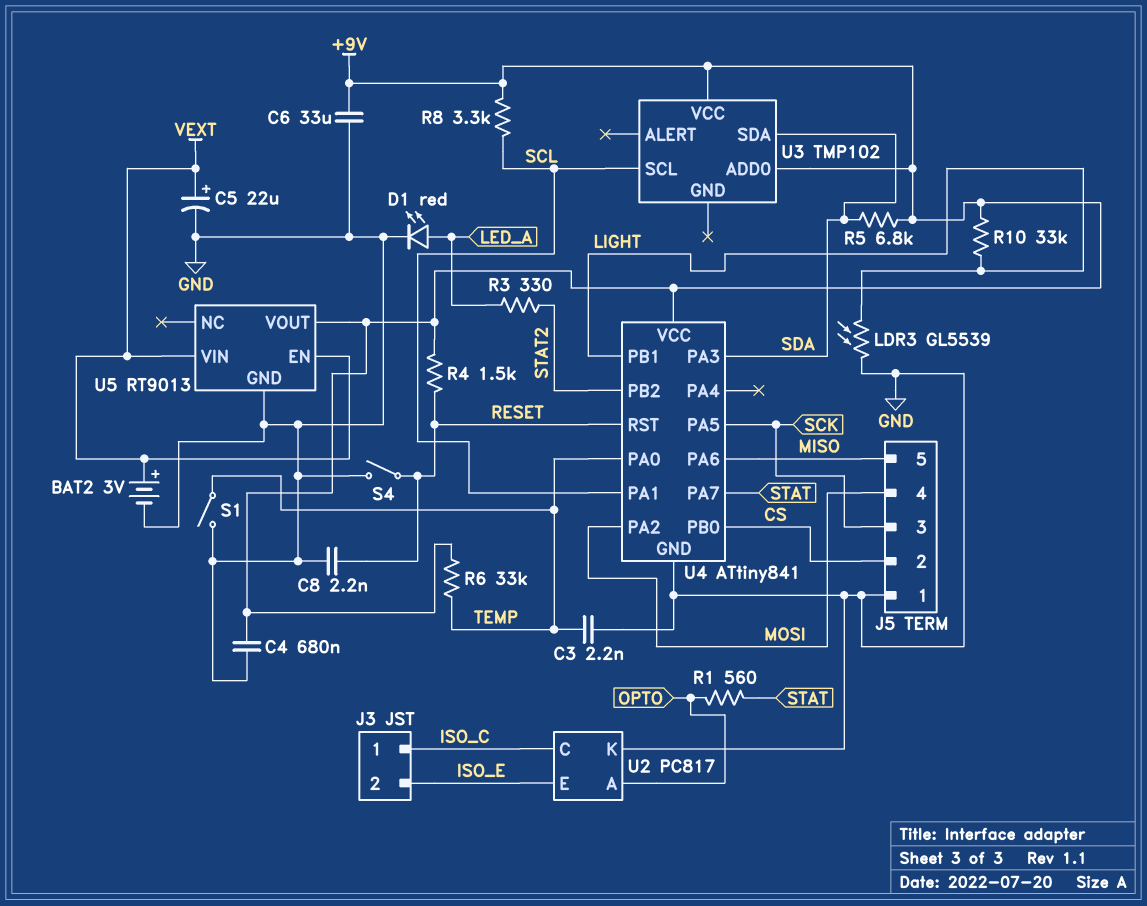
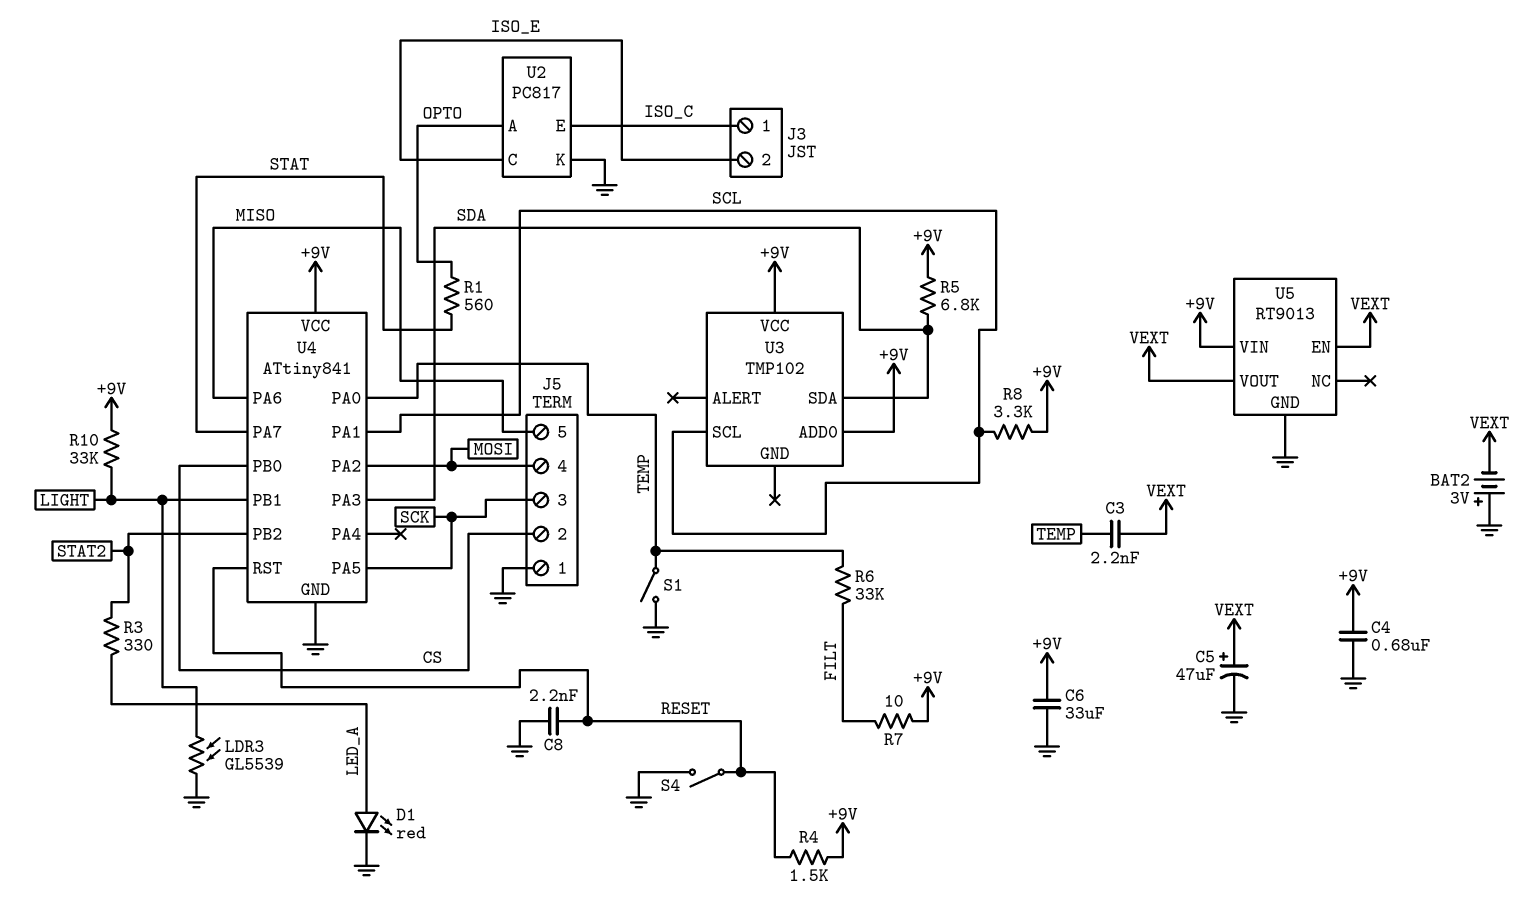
BAT2: 3V (plus VEXT, minus GND) -> 3V (plus GND, minus VEXT)
C3: 2.2nF (GND, TEMP) -> 2.2nF (TEMP, VEXT)
C5: 22uF (plus VEXT, minus GND) -> 47uF (plus VEXT, minus GND)
R6: 33k (+9V, TEMP) -> 33k (FILT, TEMP)
R7: none -> 10 (+9V, FILT)
U2 pin C: ISO_C -> ISO_E
U2 pin E: ISO_E -> ISO_C
U5 pin VIN: VEXT -> +9V
U5 pin VOUT: +9V -> VEXT

